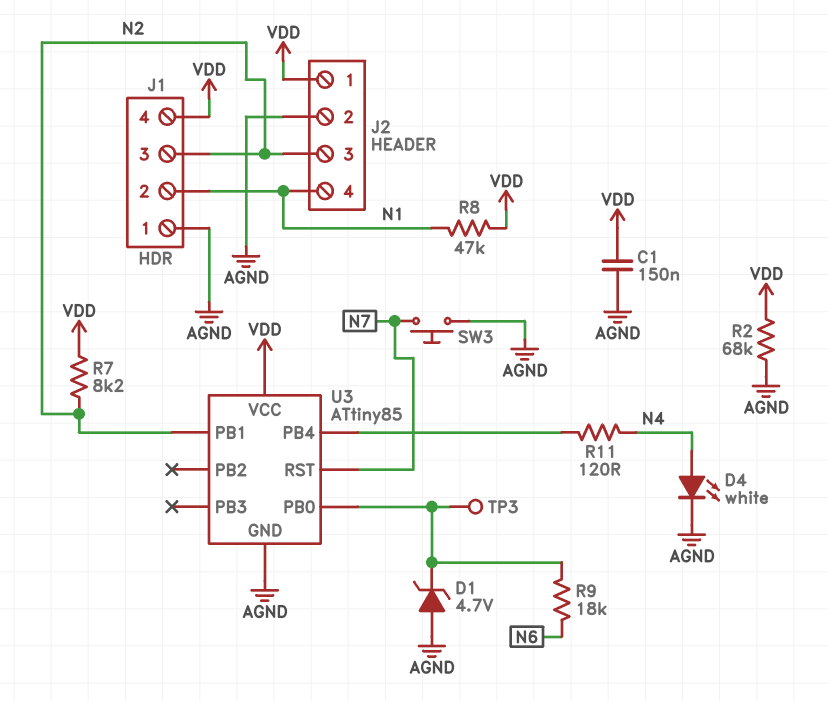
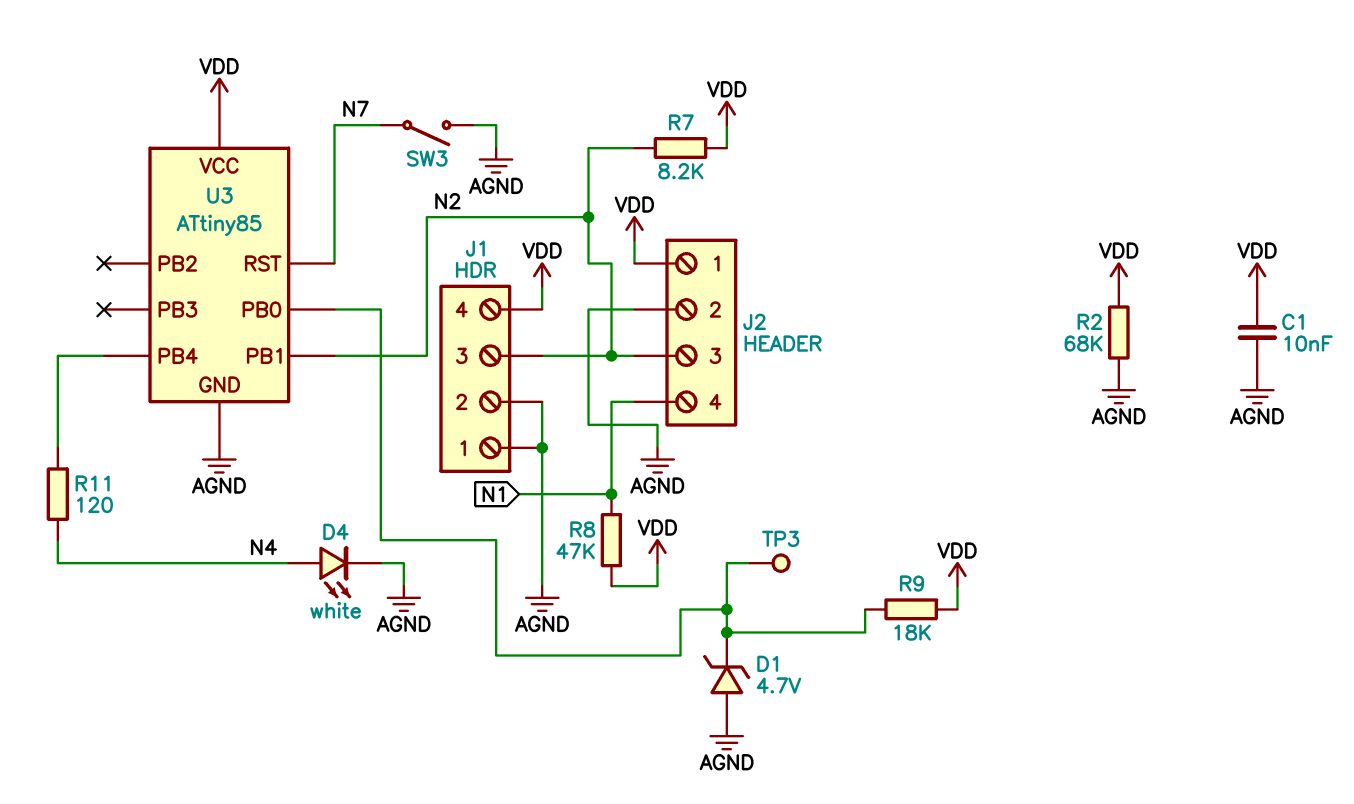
C1: 150nF (AGND, VDD) -> 10nF (AGND, VDD)
J1 pin 2: N1 -> AGND
R9: 18k (N6, U3/PB0) -> 18k (U3/PB0, VDD)
SW3: button (AGND, N7) -> switch (AGND, N7)

